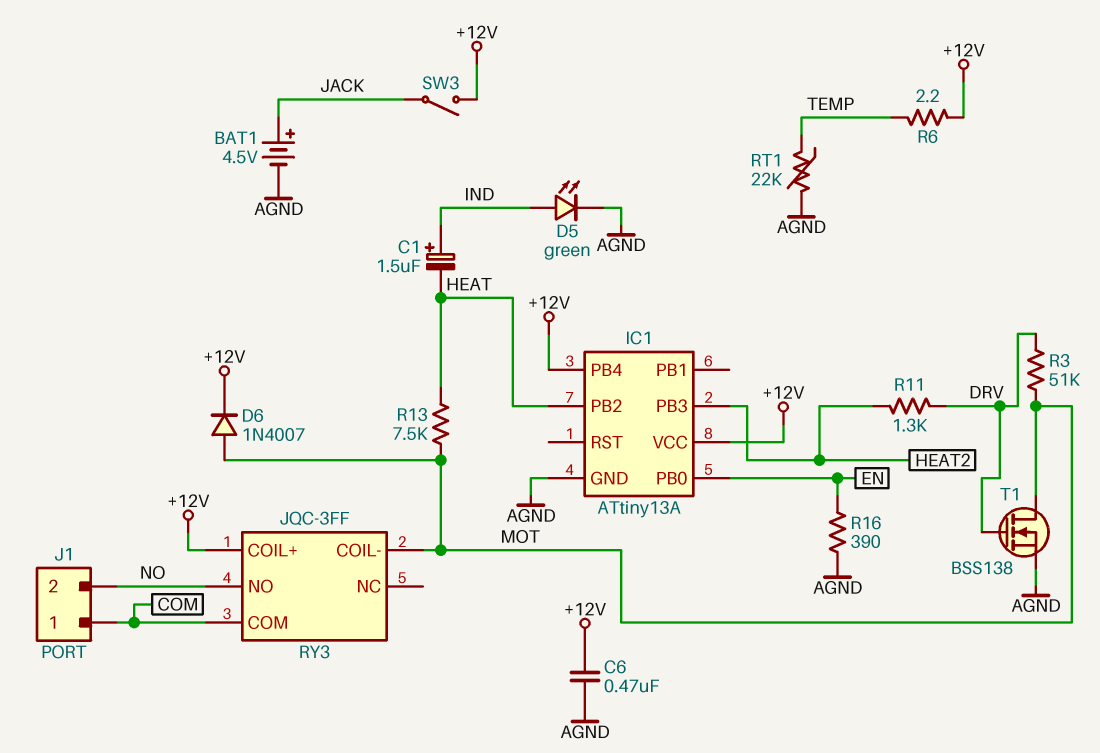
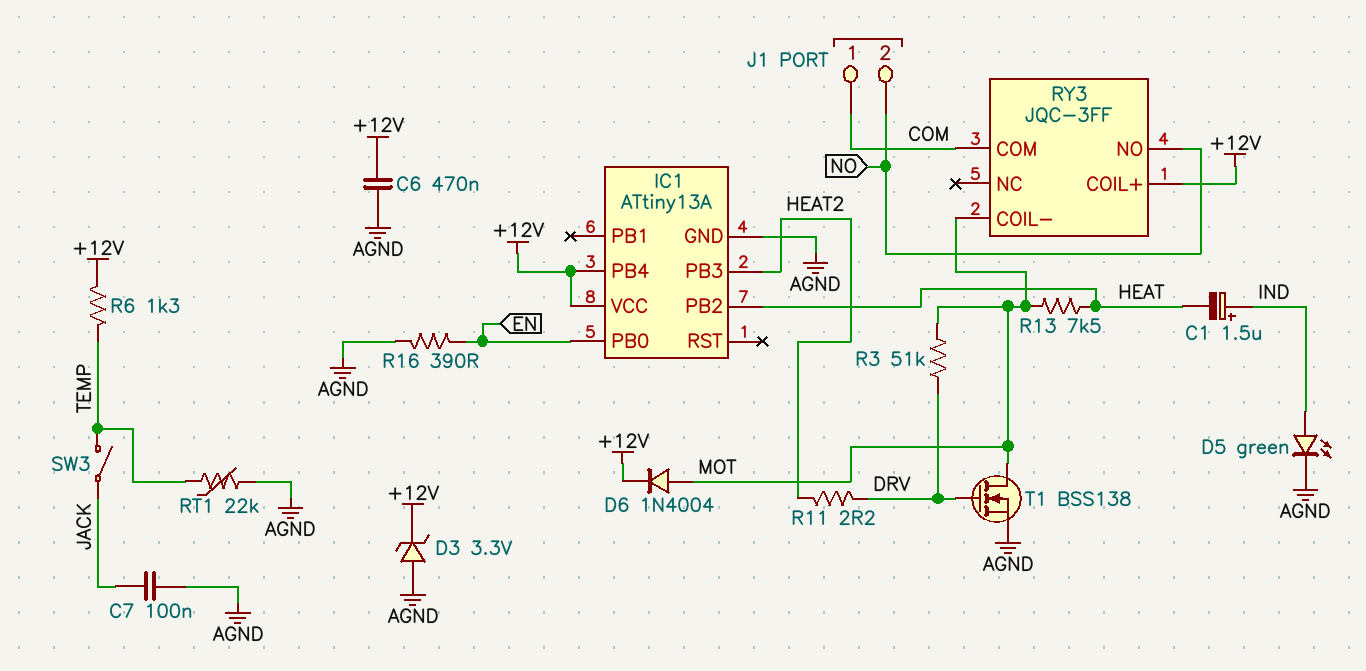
BAT1: 4.5V (plus JACK, minus AGND) -> none
C7: none -> 100nF (AGND, JACK)
D3: none -> zener 3.3V (A AGND, K +12V)
D6: diode 1N4007 (A MOT, K +12V) -> diode 1N4004 (A MOT, K +12V)
R6: 2.2 (+12V, TEMP) -> 1.3k (+12V, TEMP)
R11: 1.3k (DRV, HEAT2) -> 2.2 (DRV, HEAT2)
SW3: switch (+12V, JACK) -> switch (JACK, TEMP)

